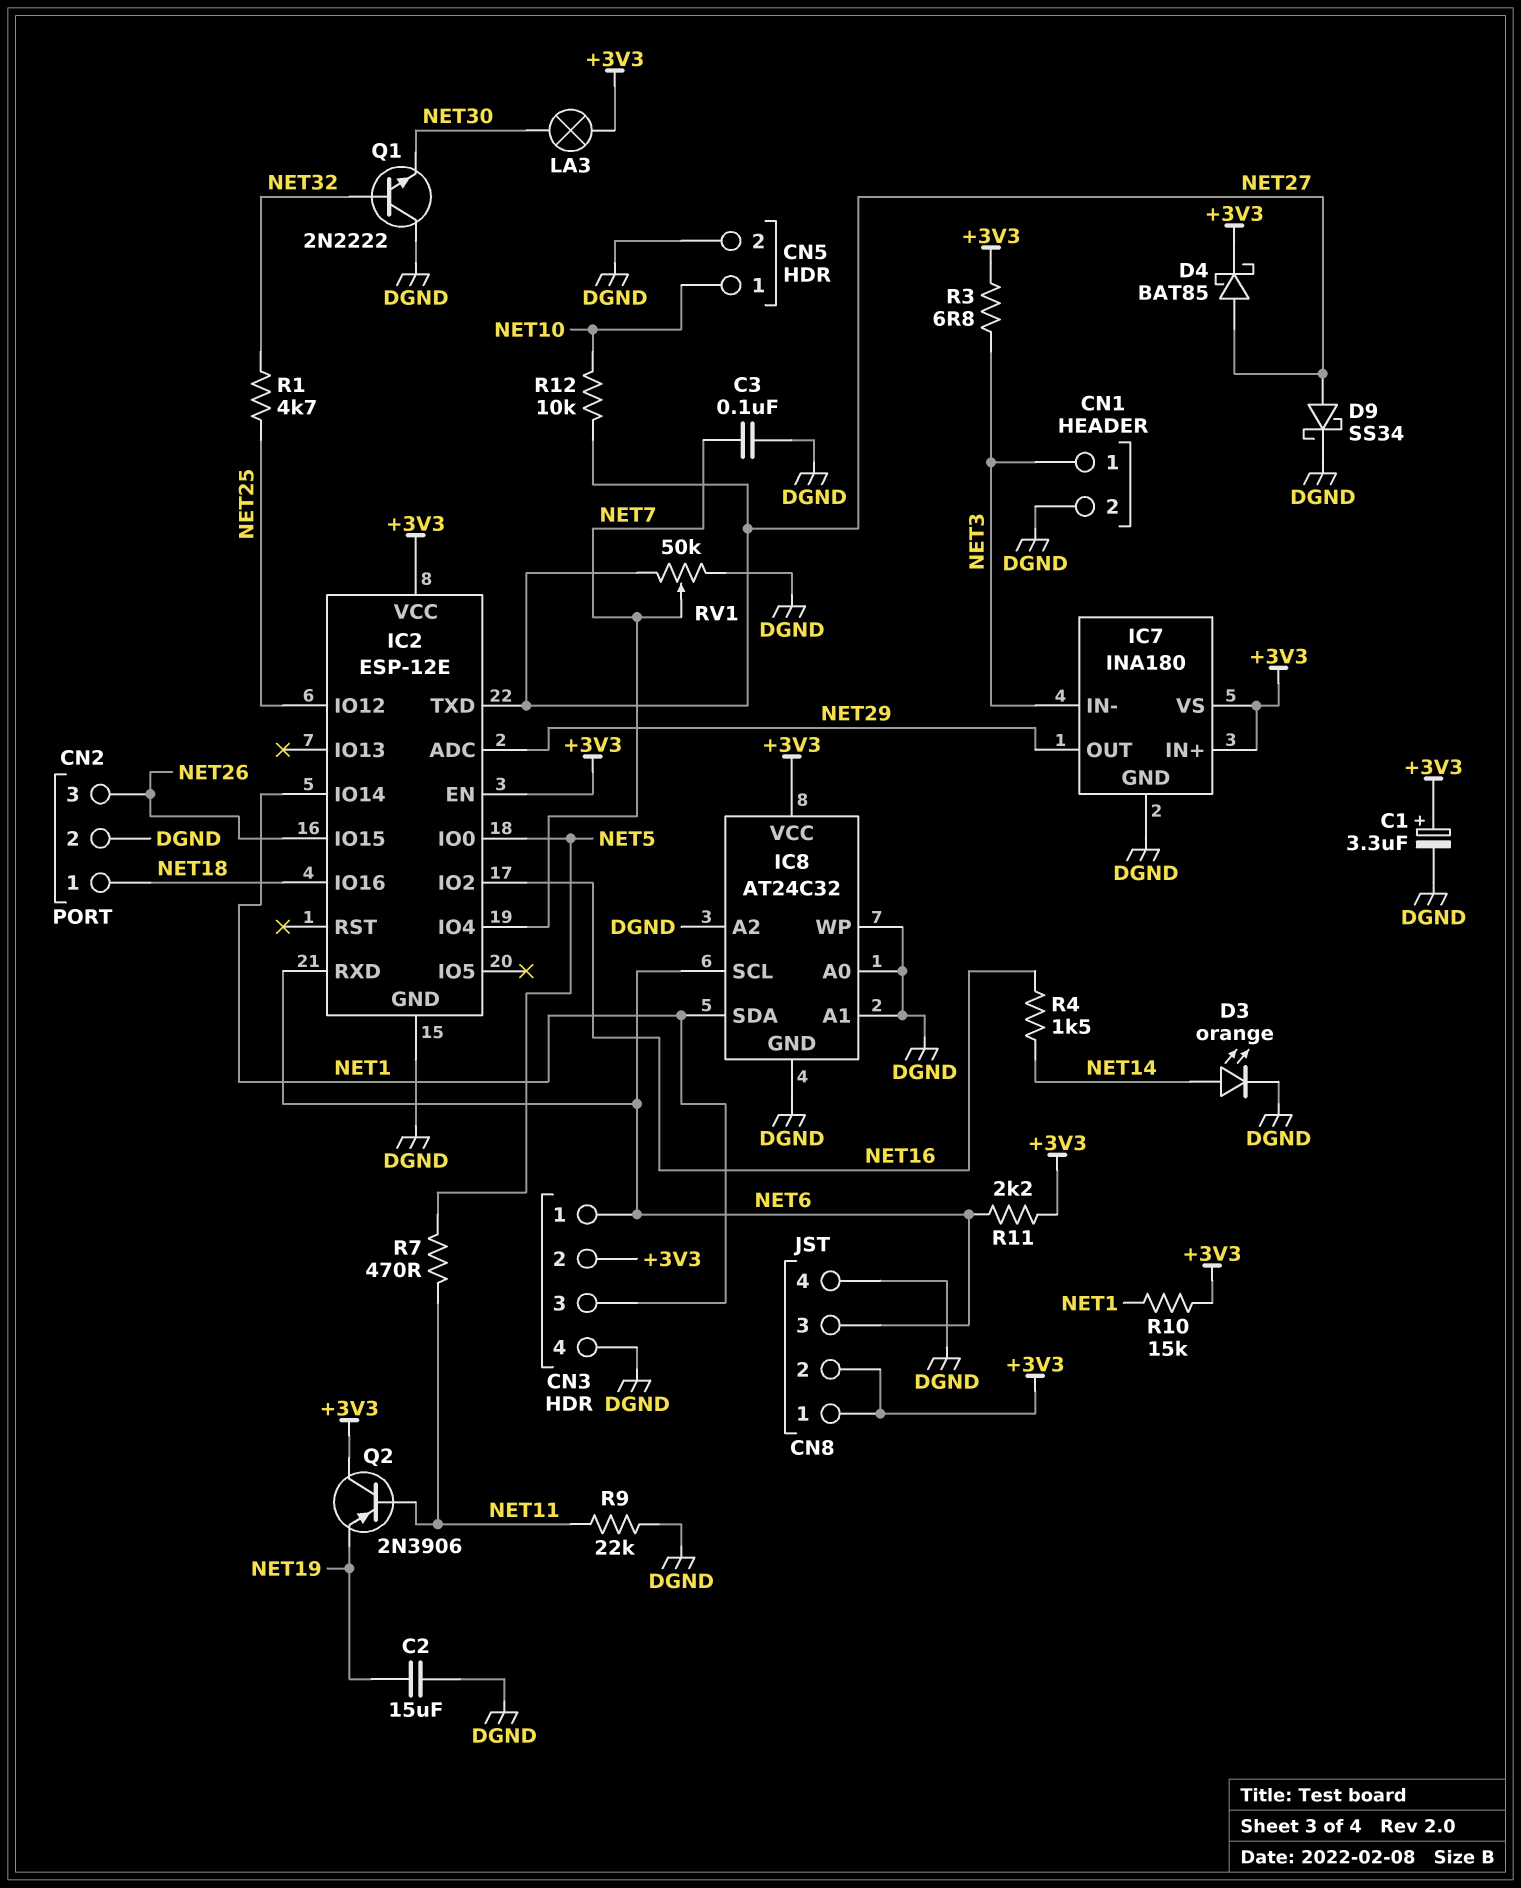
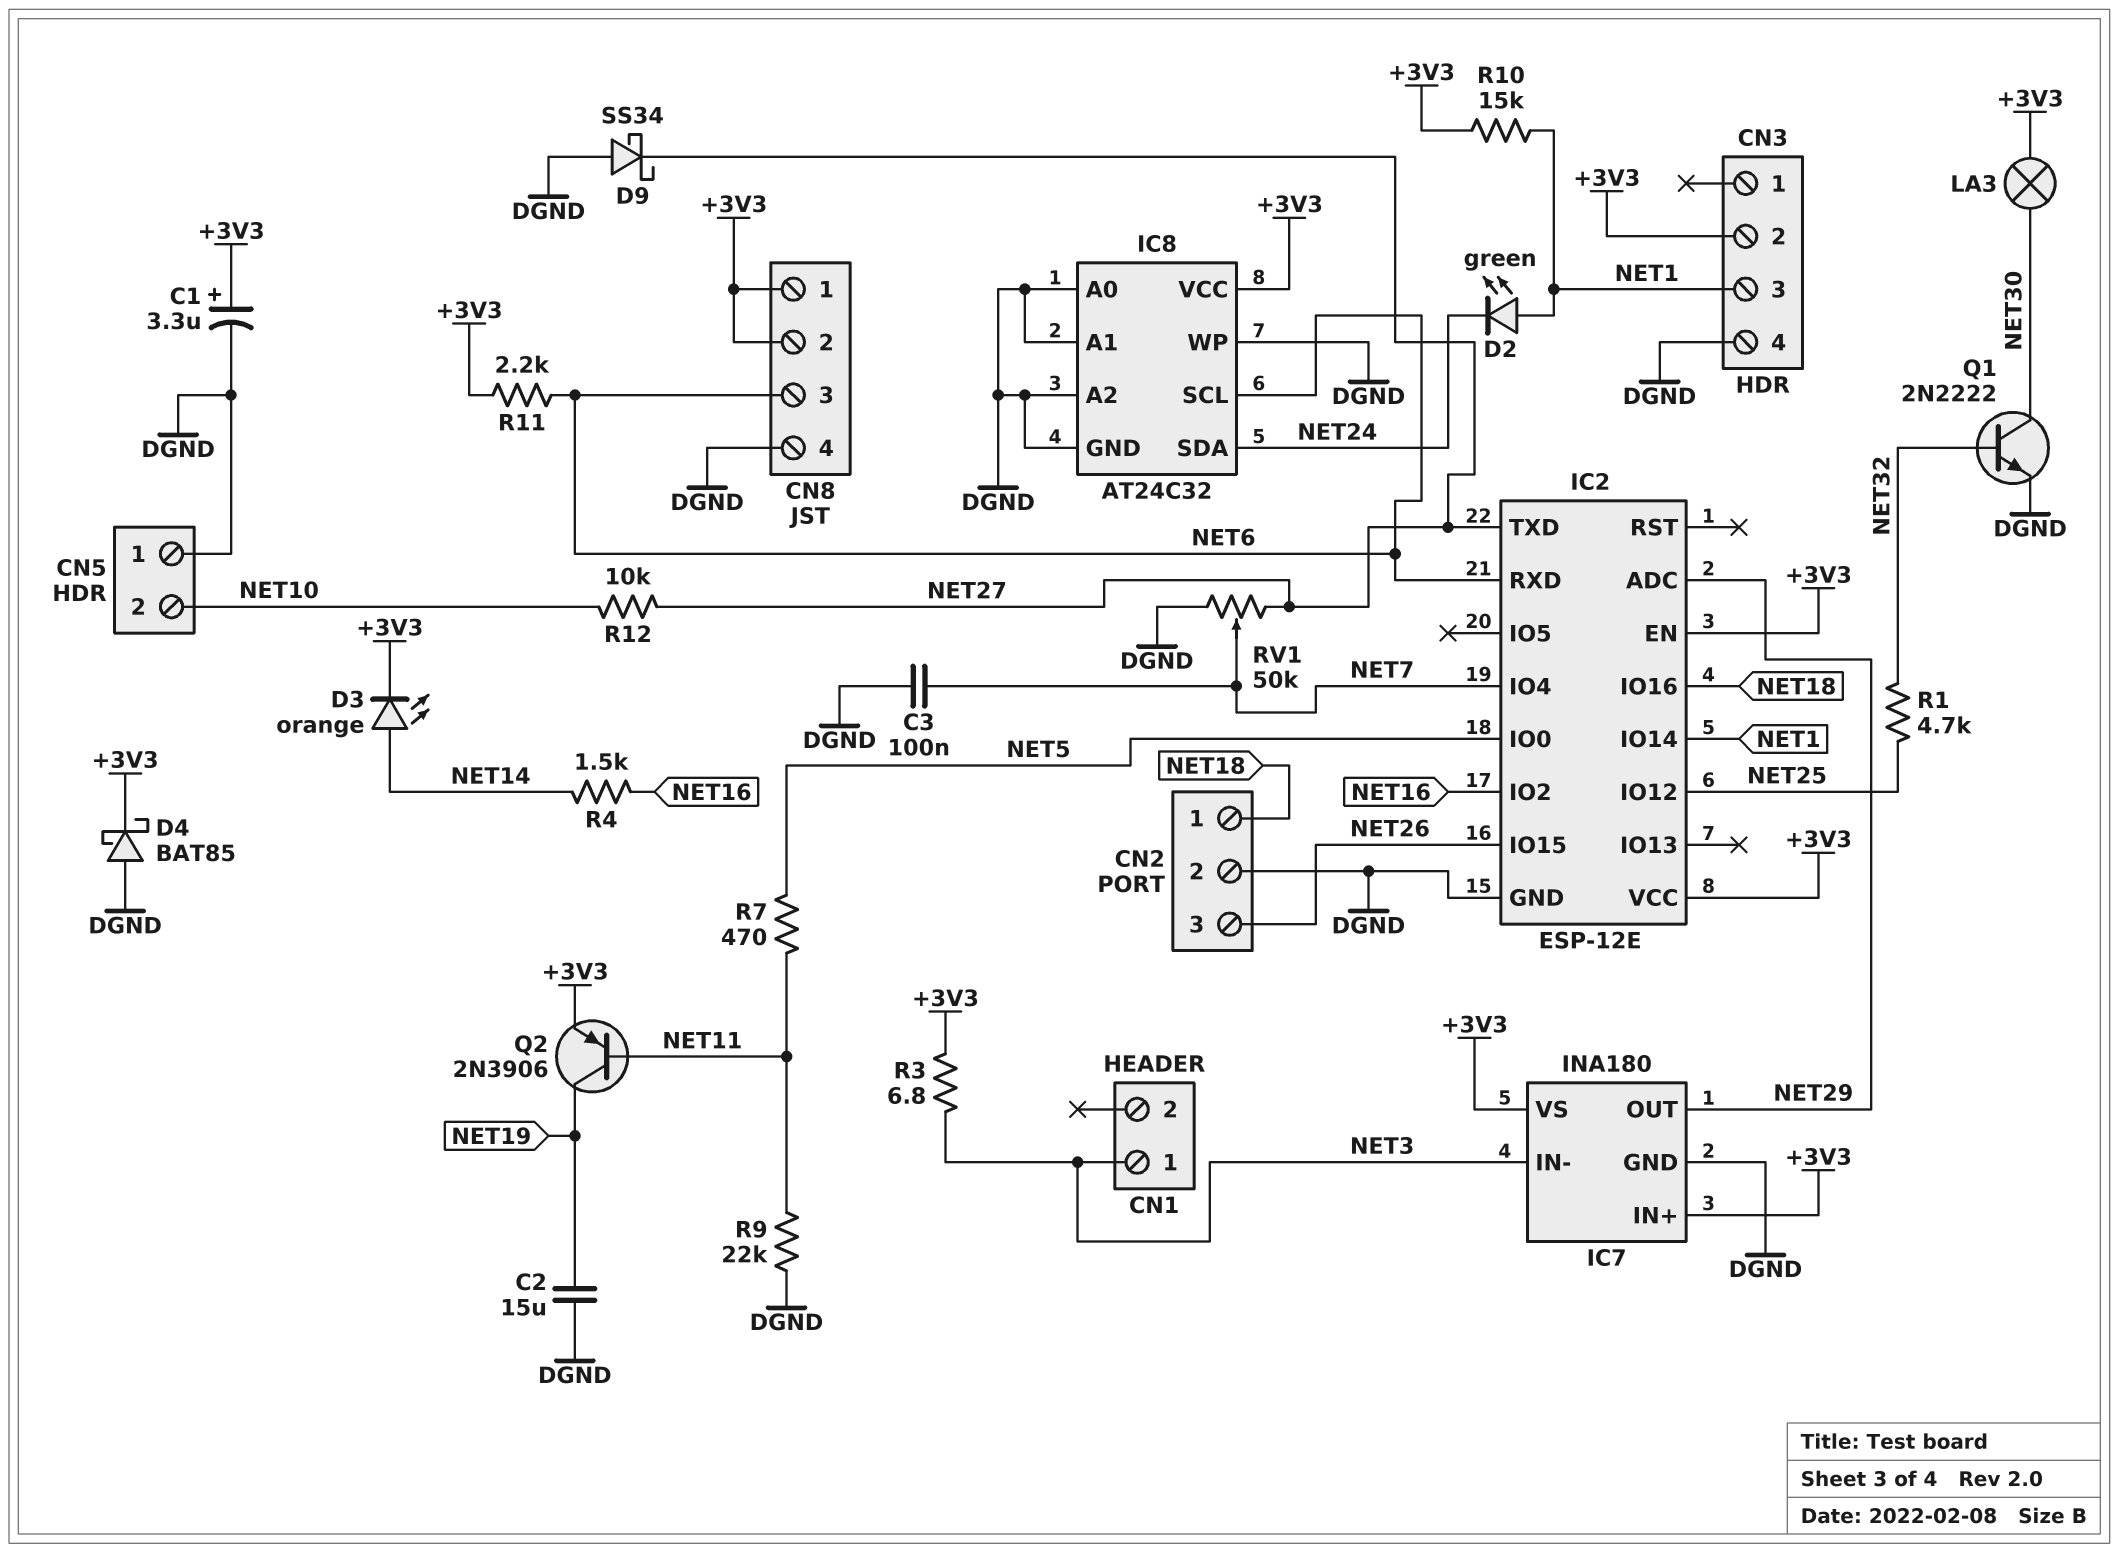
CN1 pin 2: DGND -> none
CN3 pin 1: NET6 -> none
CN5 pin 1: NET10 -> DGND
CN5 pin 2: DGND -> NET10
D2: none -> LED green (A NET1, K NET24)
D3: LED orange (A NET14, K DGND) -> LED orange (A NET14, K +3V3)
D4: schottky BAT85 (A NET27, K +3V3) -> schottky BAT85 (A DGND, K +3V3)
D9: schottky SS34 (A NET27, K DGND) -> schottky SS34 (A DGND, K NET27)
IC8 pin SDA: NET1 -> NET24
Q1: NPN 2N2222 (B NET32, C DGND, E NET30) -> NPN 2N2222 (B NET32, C NET30, E DGND)
Q2: PNP 2N3906 (B NET11, C +3V3, E NET19) -> PNP 2N3906 (B NET11, C NET19, E +3V3)

